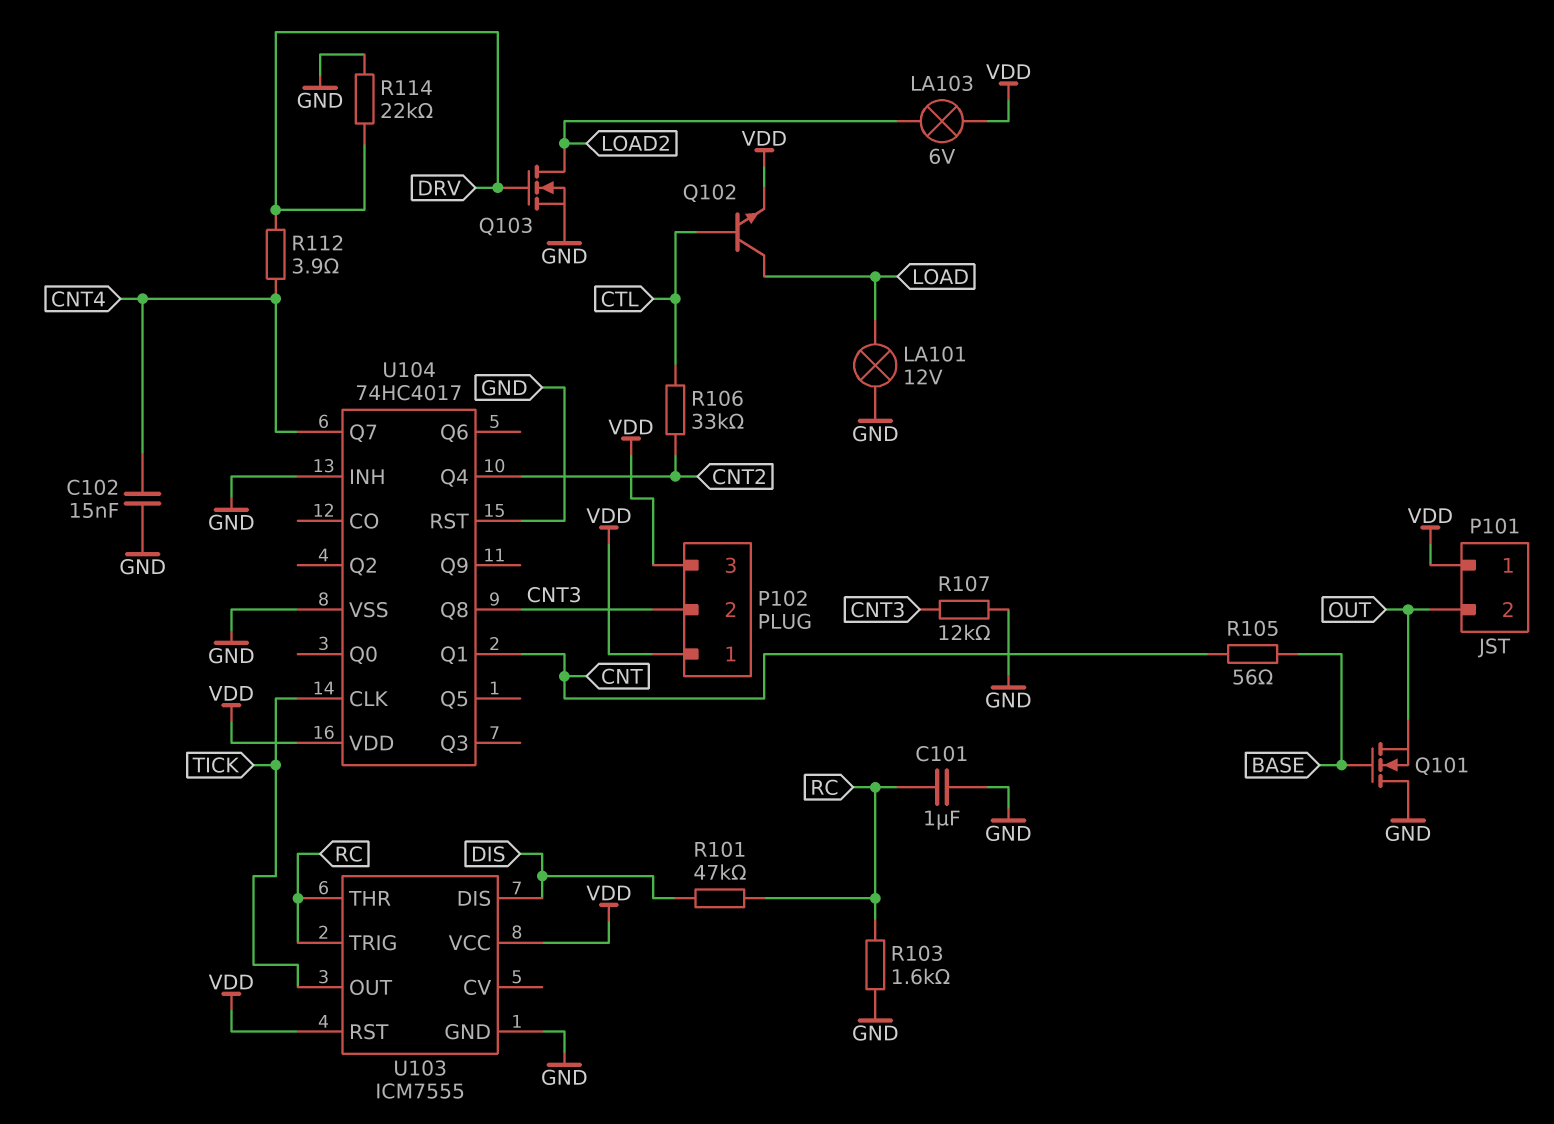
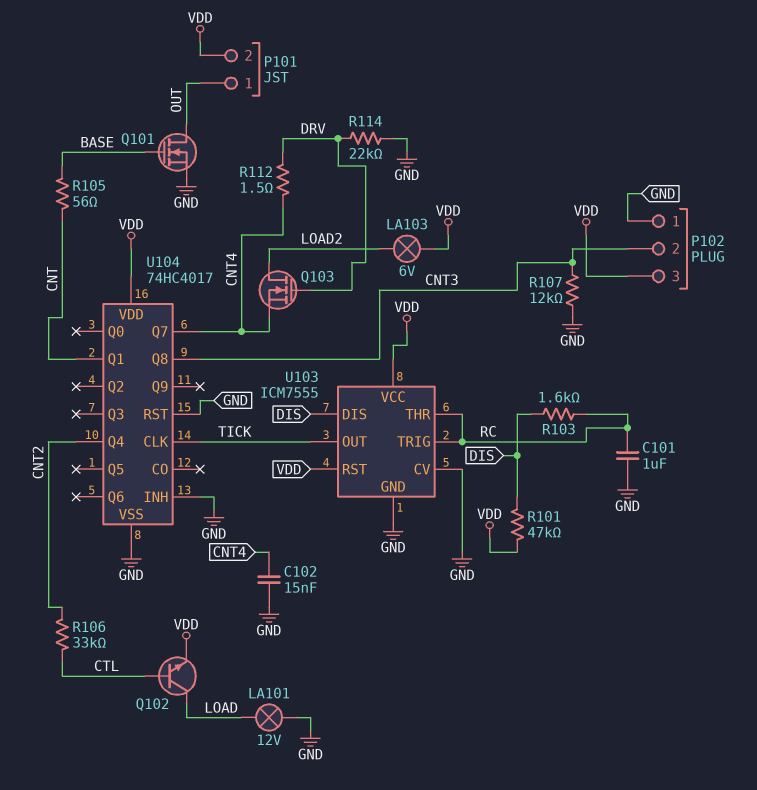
P101 pin 1: VDD -> OUT
P101 pin 2: OUT -> VDD
P102 pin 1: VDD -> GND
Q101: NMOS (G BASE, D GND, S OUT) -> NMOS (G BASE, D OUT, S GND)
Q103: NMOS (G DRV, D LOAD2, S GND) -> NMOS (G DRV, D LOAD2, S CNT4)
R101: 47k (DIS, RC) -> 47k (DIS, VDD)
R103: 1.6k (GND, RC) -> 1.6k (DIS, RC)
R112: 3.9 (CNT4, DRV) -> 1.5 (CNT4, DRV)
U103 pin CV: none -> GND

